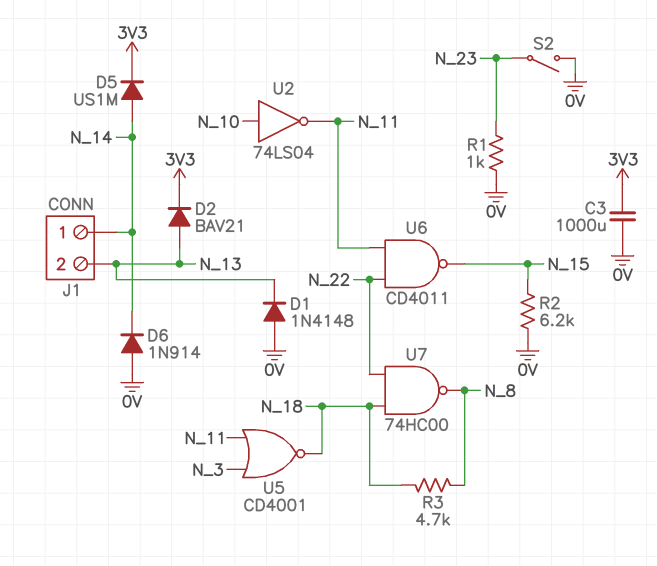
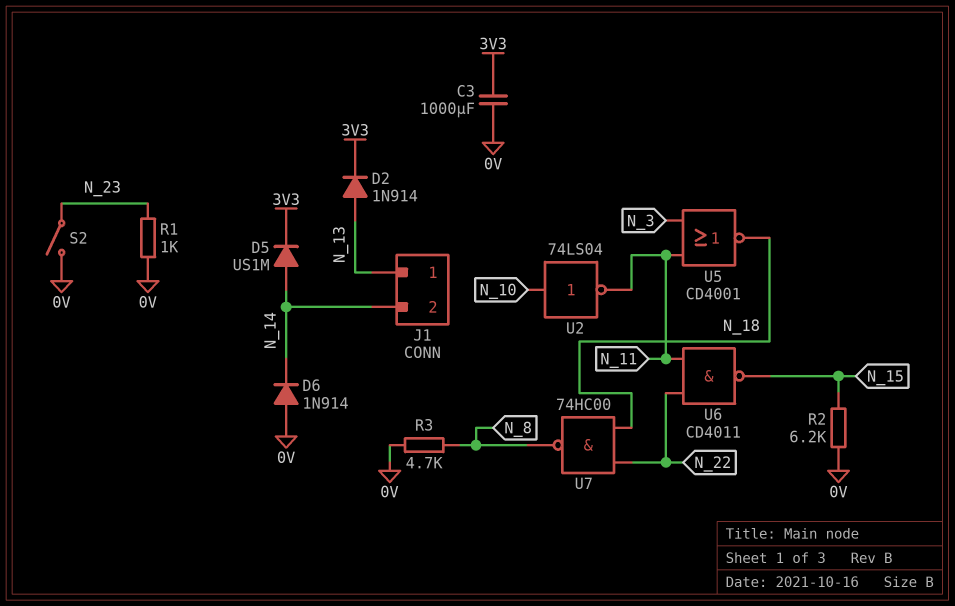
D1: diode 1N4148 (A 0V, K N_13) -> none
D2: diode BAV21 (A N_13, K 3V3) -> diode 1N914 (A N_13, K 3V3)
J1 pin 1: N_14 -> N_13
J1 pin 2: N_13 -> N_14
R3: 4.7k (N_8, N_18) -> 4.7k (0V, N_8)

